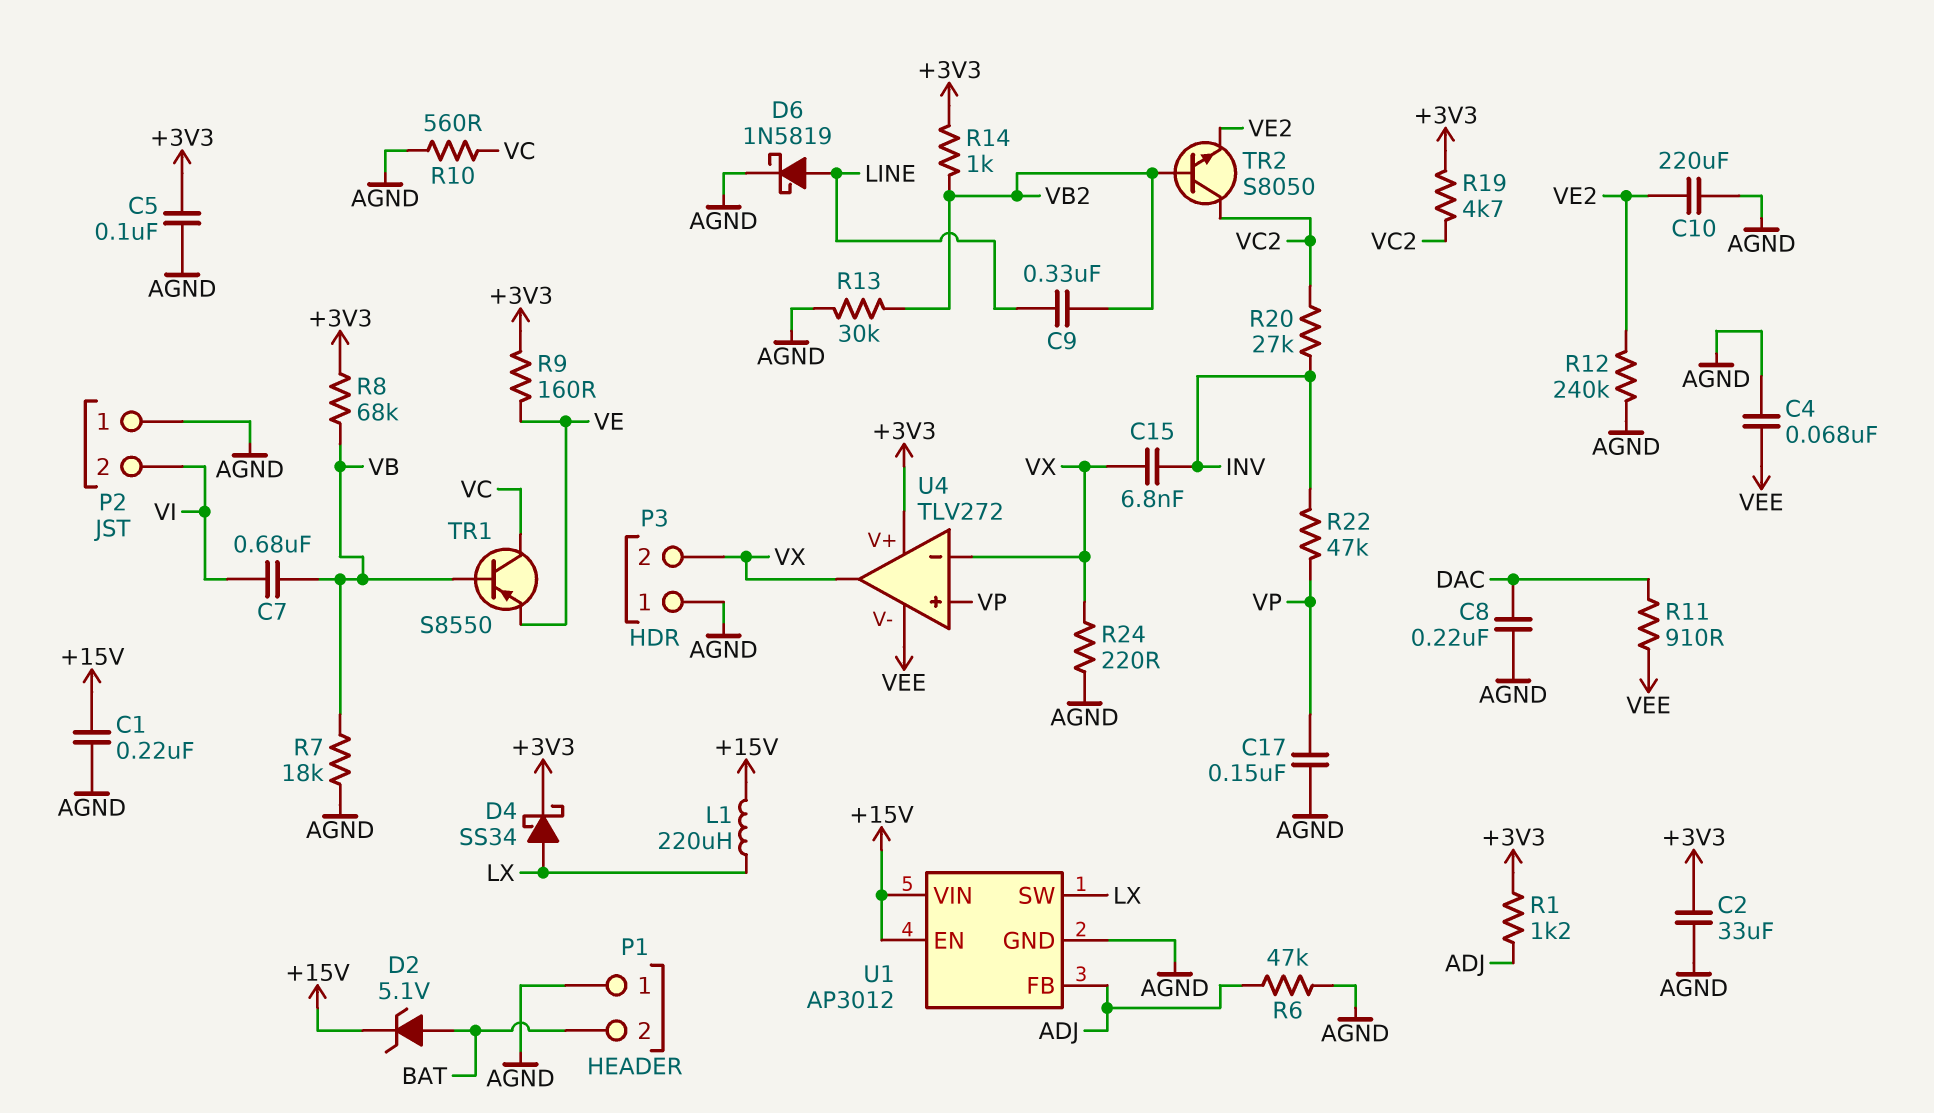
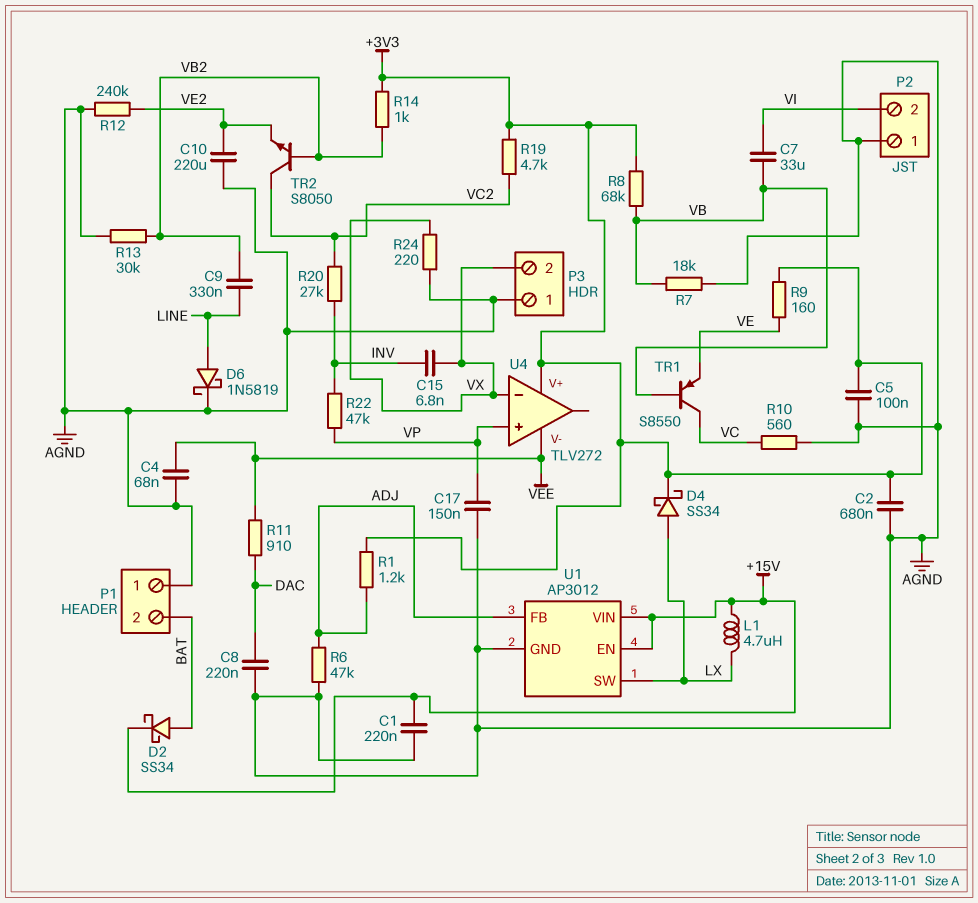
C2: 33uF (+3V3, AGND) -> 680nF (+3V3, AGND)
C7: 680nF (VB, VI) -> 33uF (VB, VI)
D2: zener 5.1V (A BAT, K +15V) -> schottky SS34 (A BAT, K +15V)
L1: 220uH (+15V, LX) -> 4.7uH (+15V, LX)
U4 pin out: VX -> none

